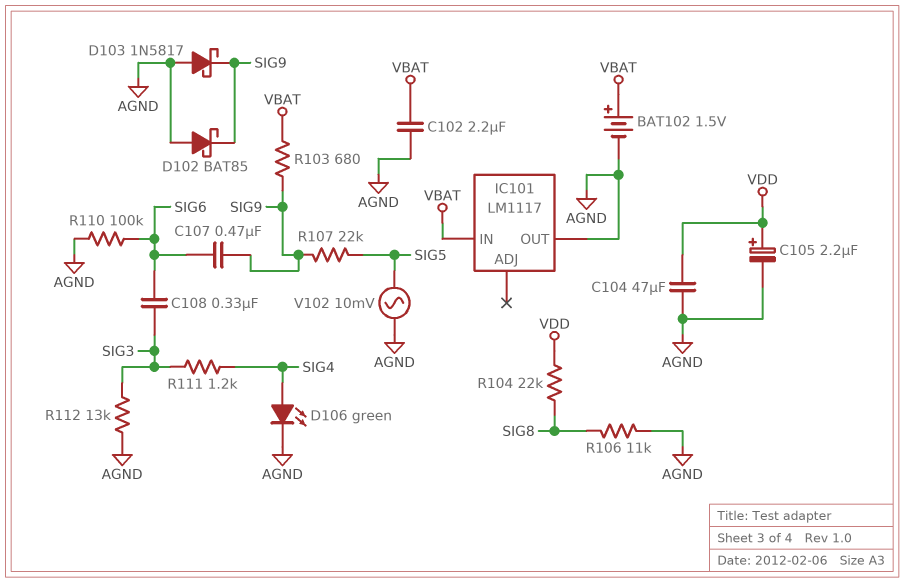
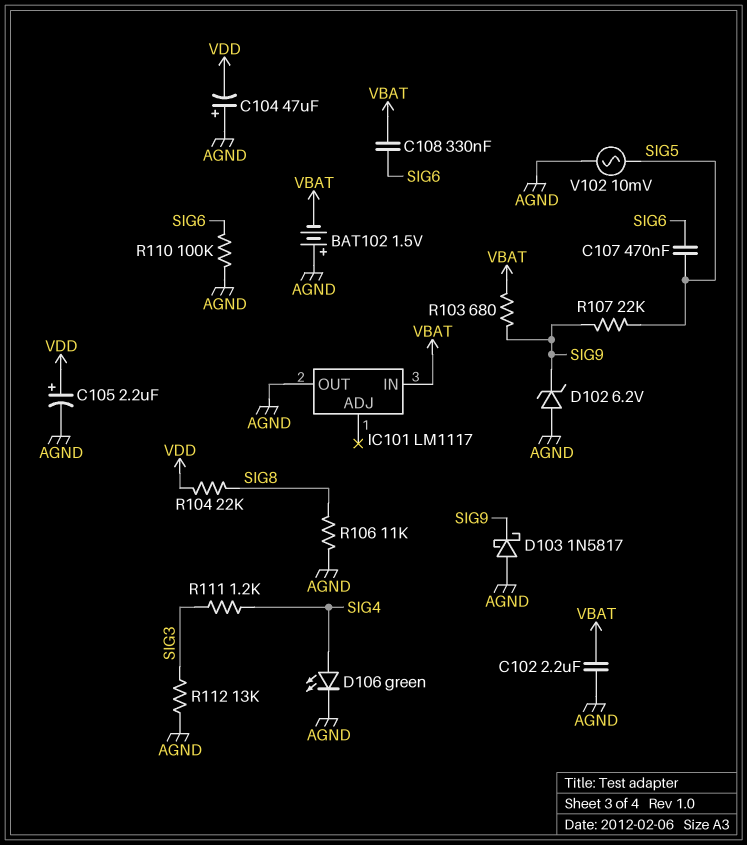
BAT102: 1.5V (plus VBAT, minus AGND) -> 1.5V (plus AGND, minus VBAT)
C104: 47uF (AGND, VDD) -> 47uF (plus AGND, minus VDD)
C107: 470nF (SIG6, SIG9) -> 470nF (SIG5, SIG6)
C108: 330nF (SIG3, SIG6) -> 330nF (SIG6, VBAT)
D102: schottky BAT85 (A AGND, K SIG9) -> zener 6.2V (A AGND, K SIG9)

